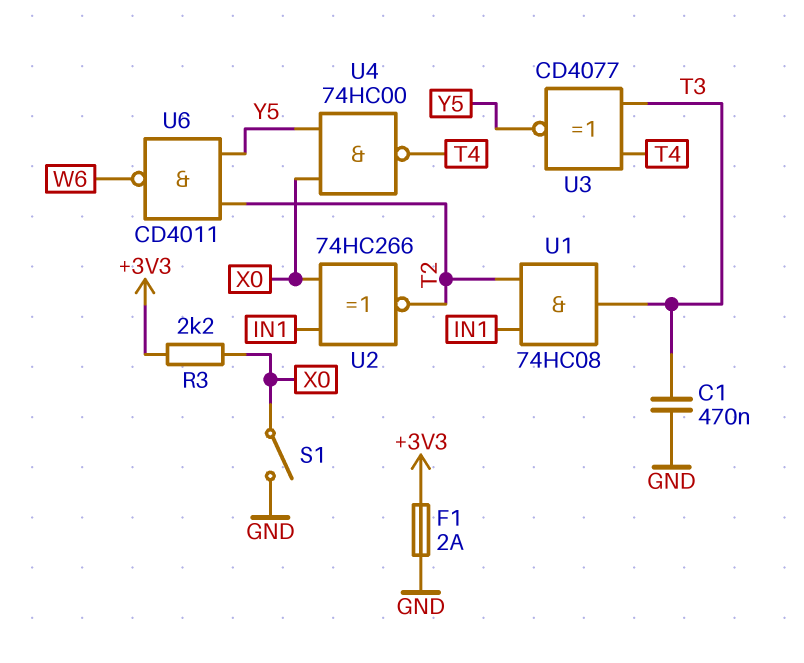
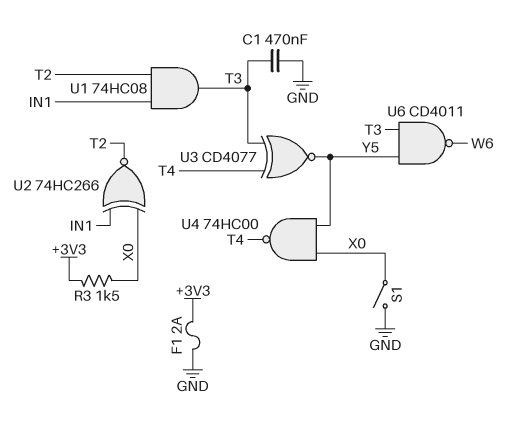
R3: 2.2k (+3V3, X0) -> 1.5k (+3V3, X0)
U6: NAND CD4011 (in T2, in Y5, out W6) -> NAND CD4011 (in T3, in Y5, out W6)

